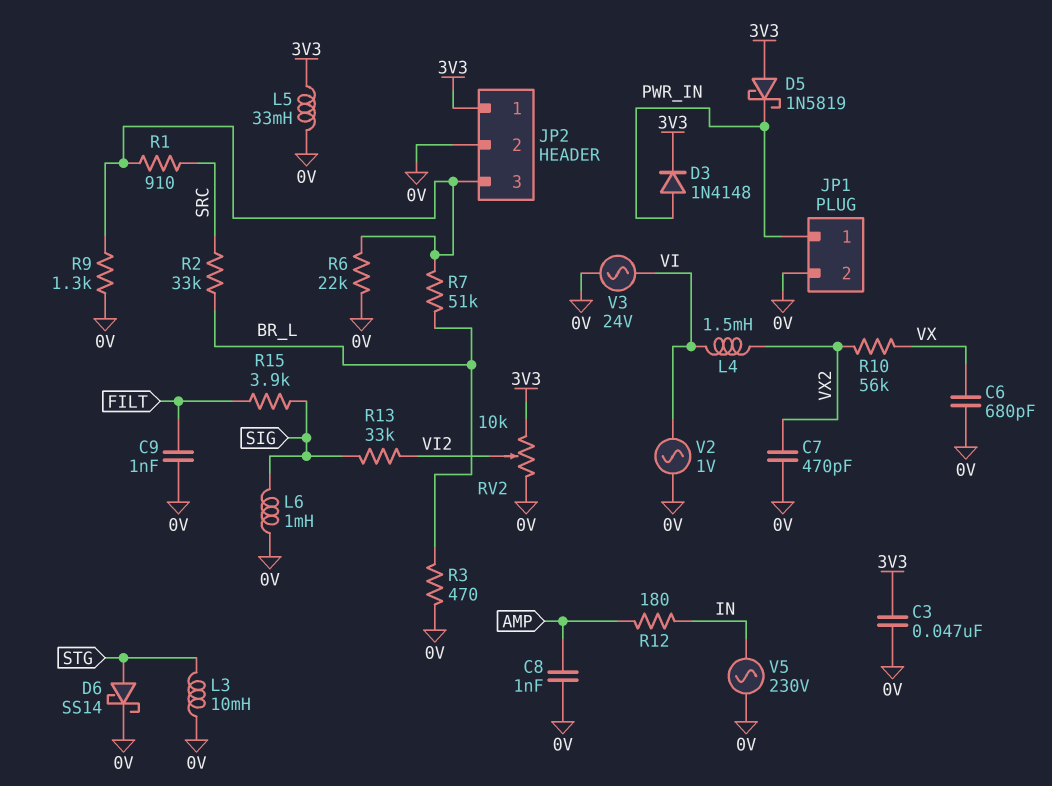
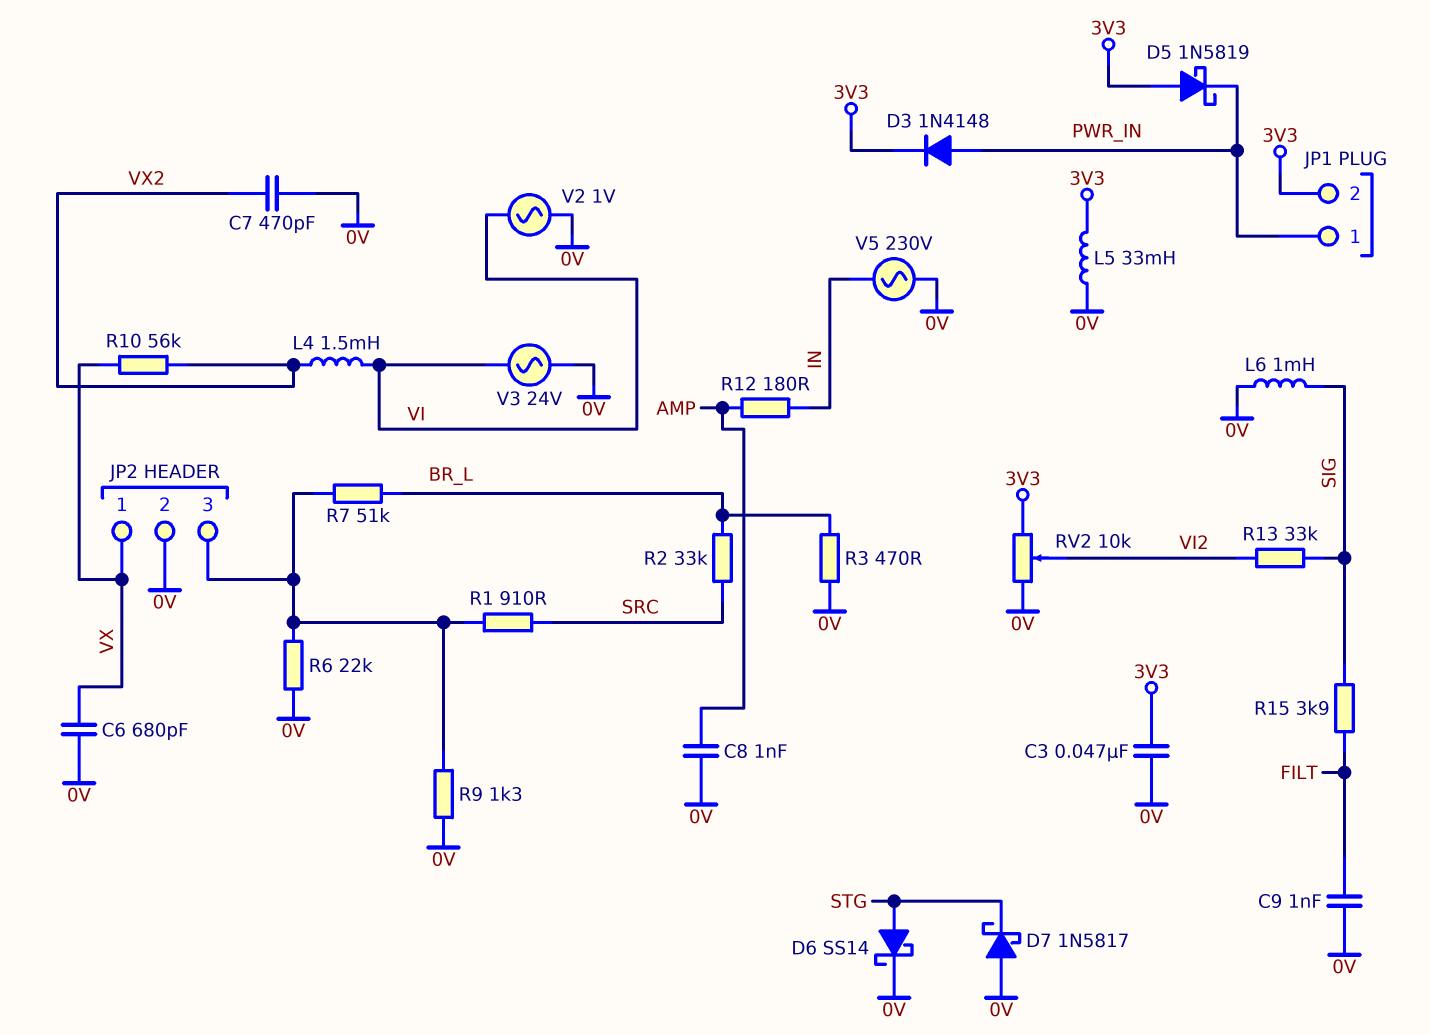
D7: none -> schottky 1N5817 (A 0V, K STG)
JP1 pin 2: 0V -> 3V3
JP2 pin 1: 3V3 -> VX
L3: 10mH (0V, STG) -> none

